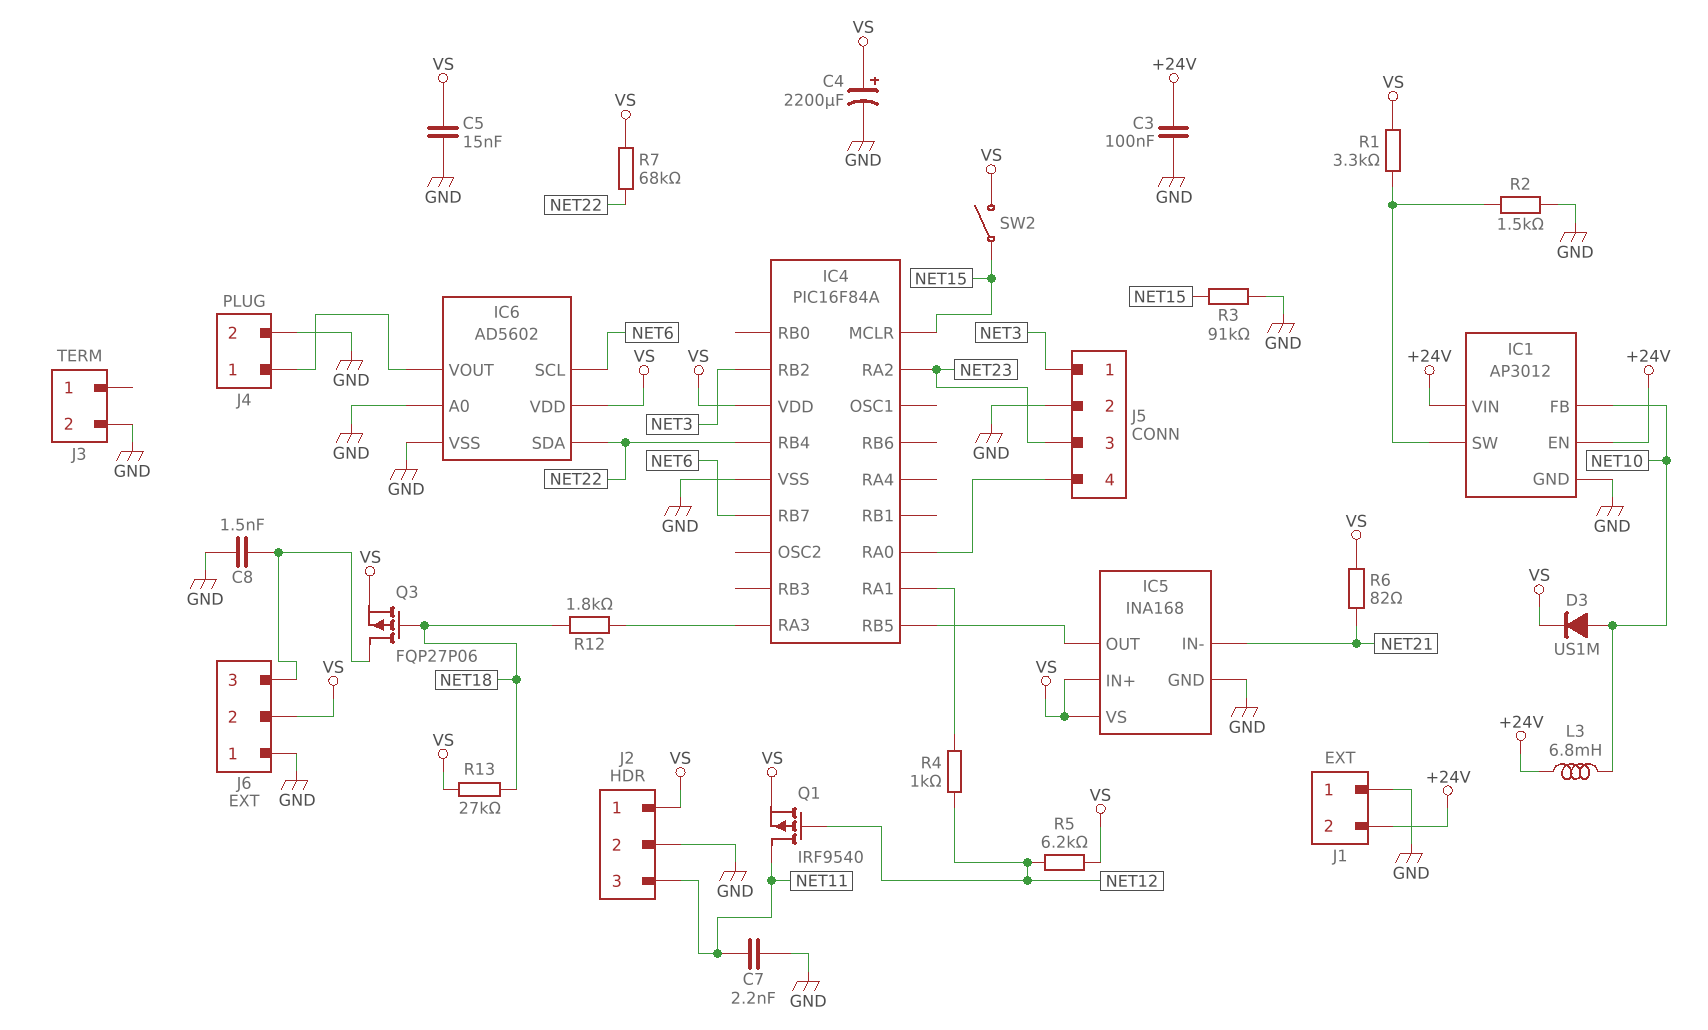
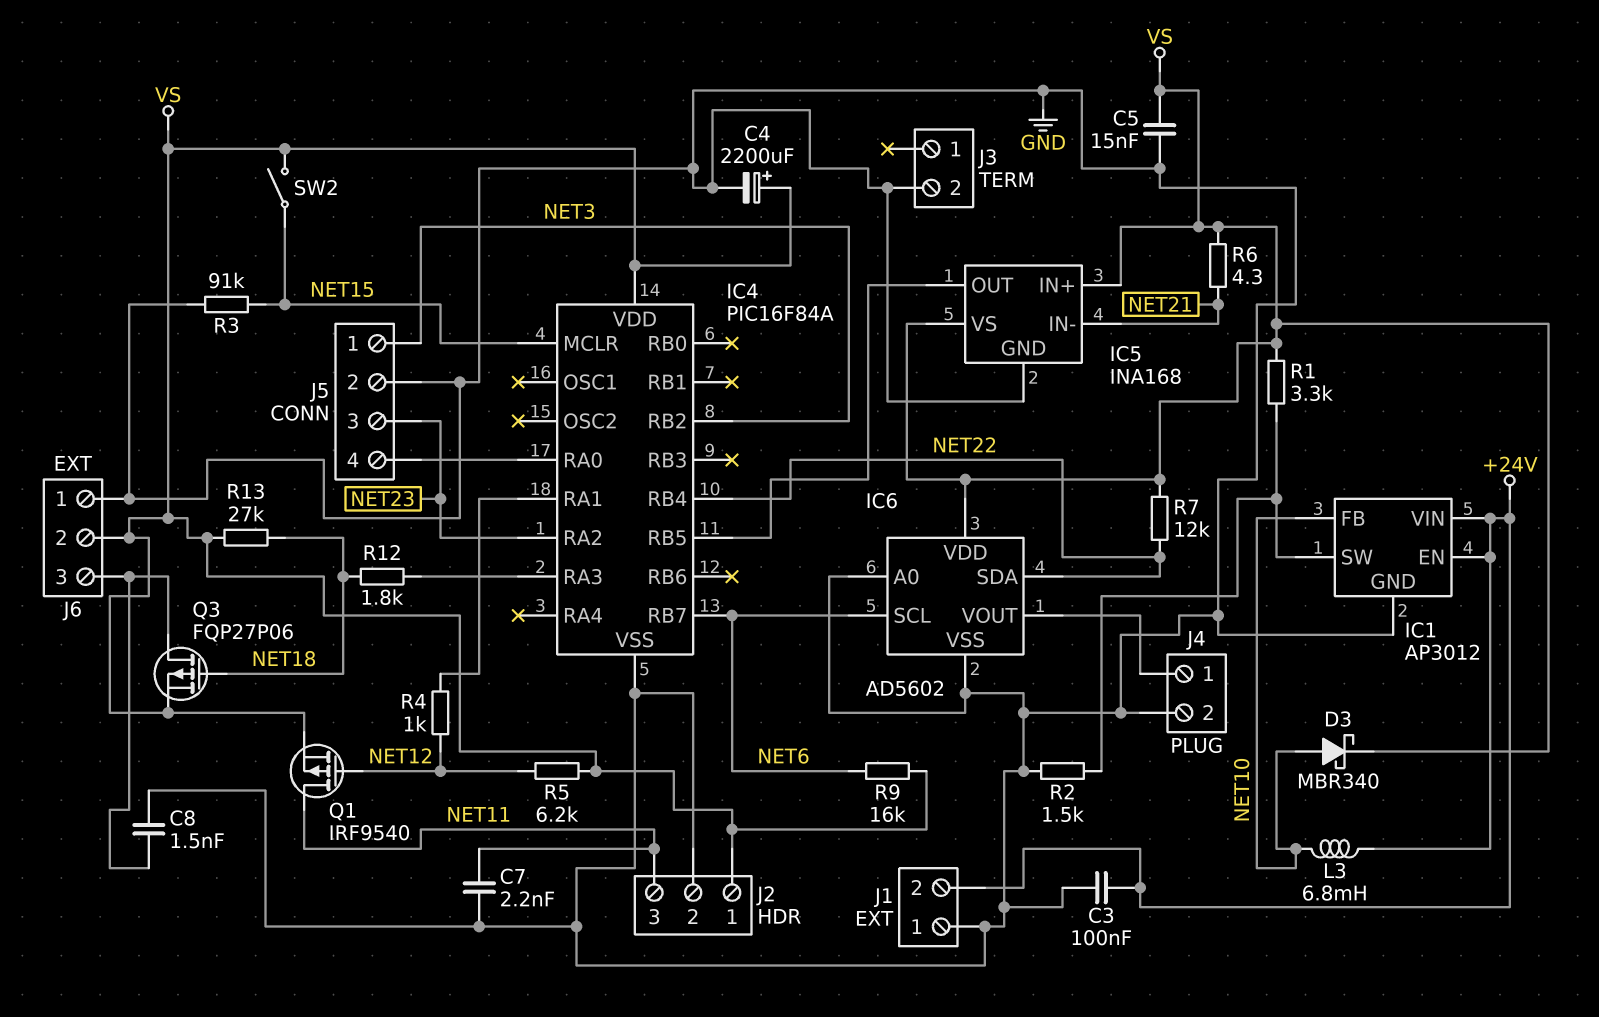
D3: diode US1M (A NET10, K VS) -> schottky MBR340 (A NET10, K VS)
R6: 82 (NET21, VS) -> 4.3 (NET21, VS)
R7: 68k (NET22, VS) -> 12k (NET22, VS)
R9: none -> 16k (NET6, VS)

